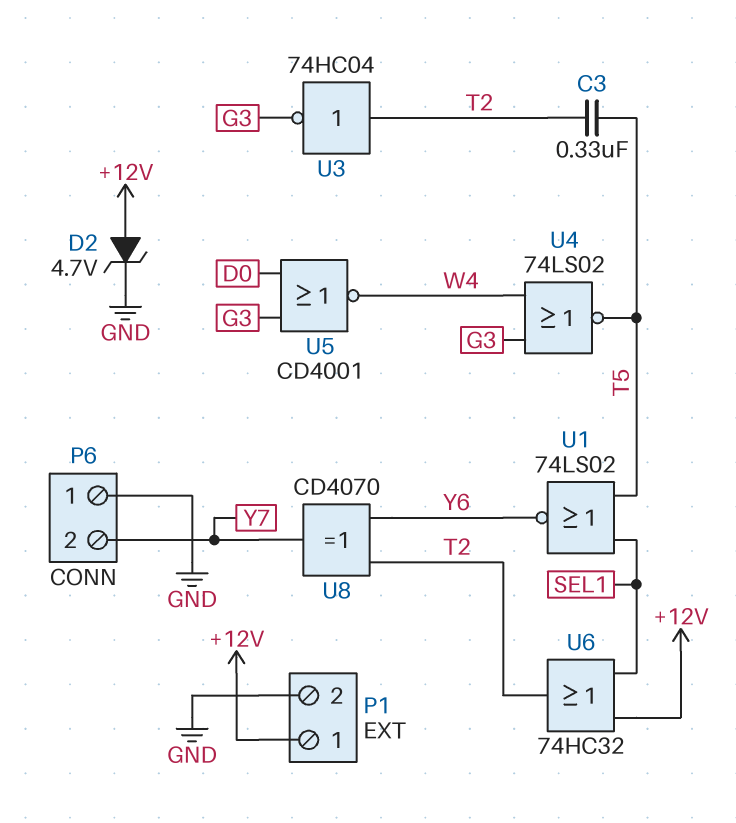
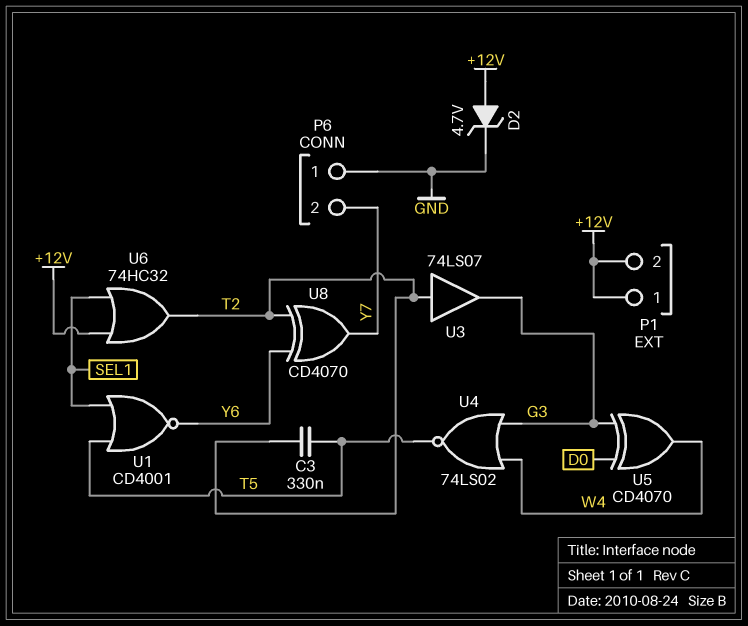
P1 pin 2: GND -> +12V
U1: NOR 74LS02 (in SEL1, in T5, out Y6) -> NOR CD4001 (in SEL1, in T5, out Y6)
U3: NOT 74HC04 (in T2, out G3) -> buffer 74LS07 (in T2, out G3)
U5: NOR CD4001 (in D0, in G3, out W4) -> XOR CD4070 (in D0, in G3, out W4)

